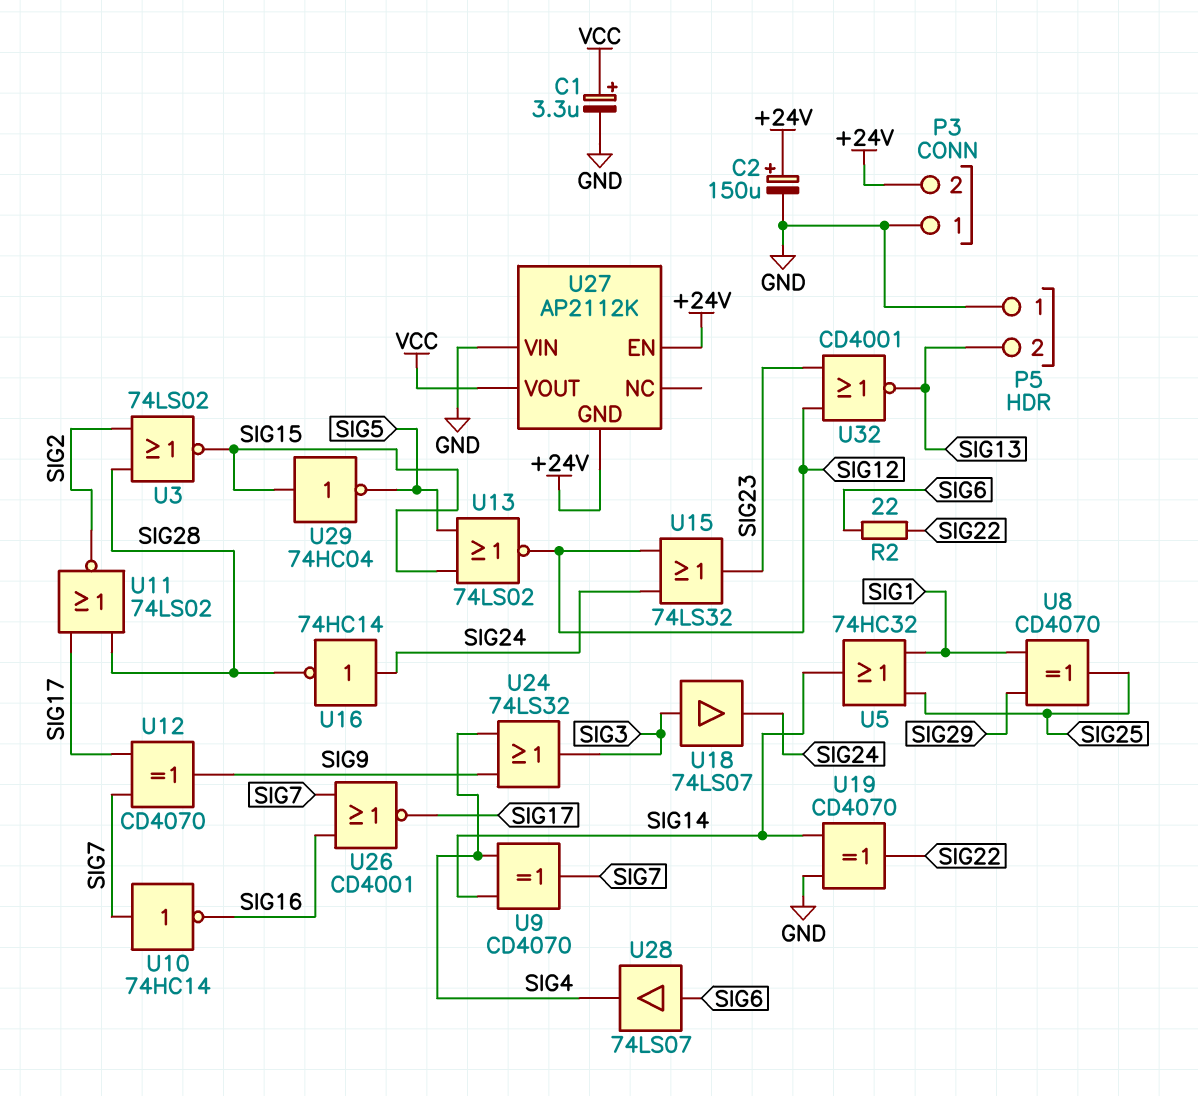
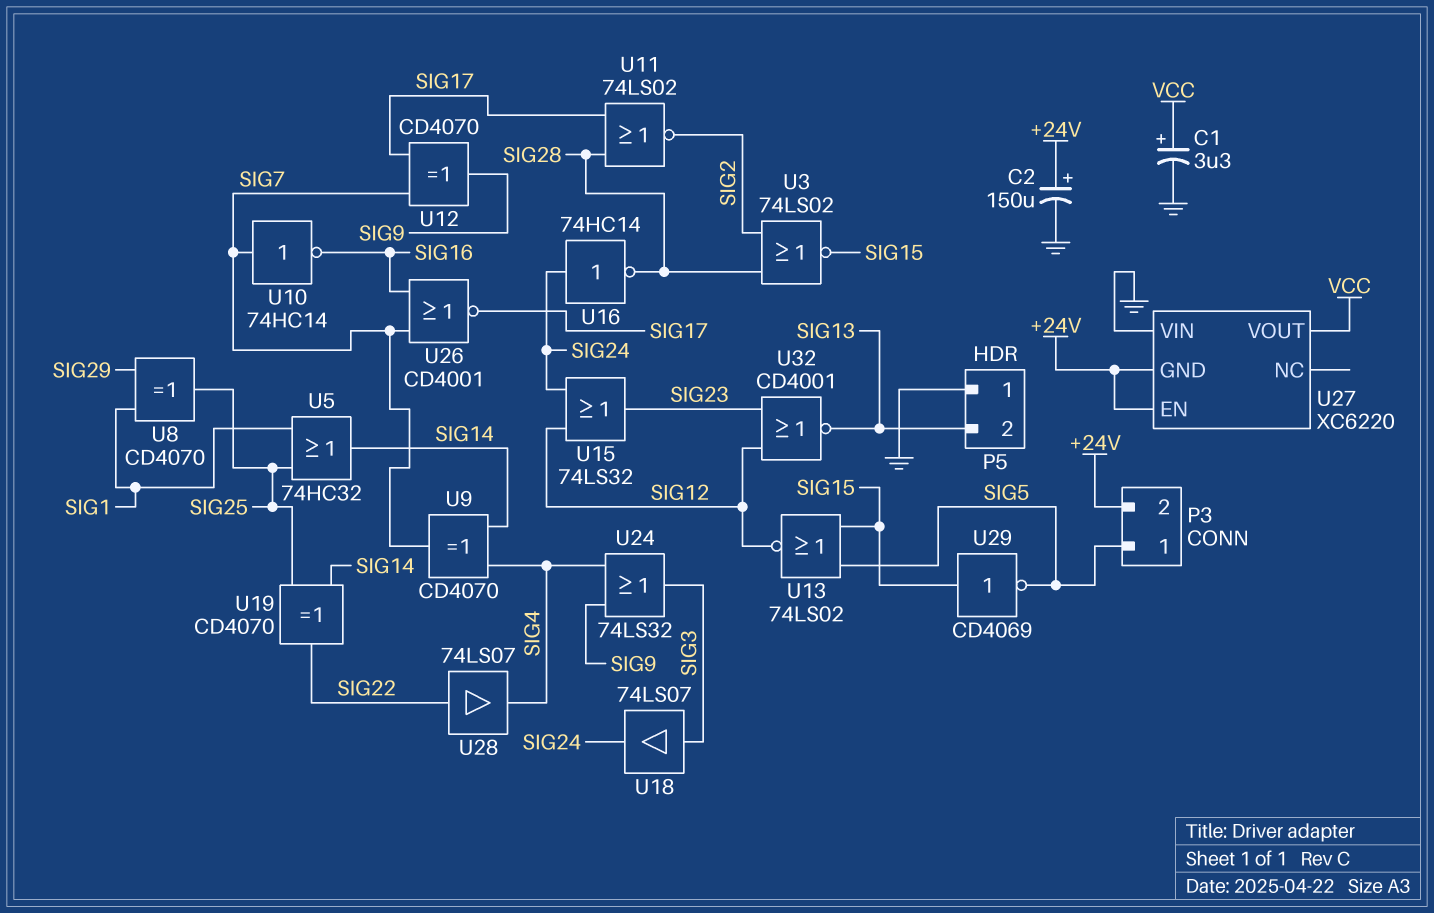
P3 pin 1: GND -> SIG5
R2: 22 (SIG6, SIG22) -> none
U19: XOR CD4070 (in GND, in SIG14, out SIG22) -> XOR CD4070 (in SIG14, in SIG25, out SIG22)
U27: AP2112K -> XC6220
U28: buffer 74LS07 (in SIG6, out SIG4) -> buffer 74LS07 (in SIG22, out SIG4)
U29: NOT 74HC04 (in SIG15, out SIG5) -> NOT CD4069 (in SIG15, out SIG5)

